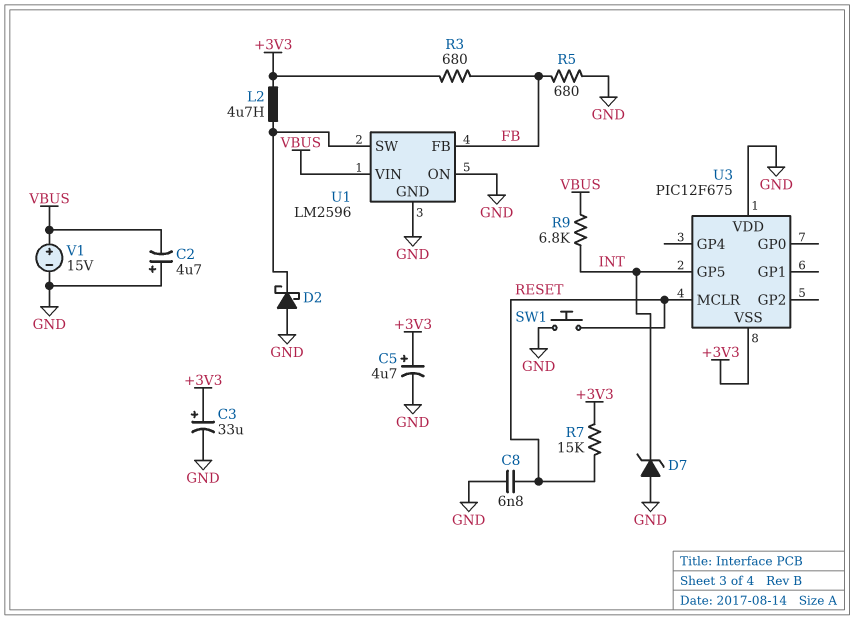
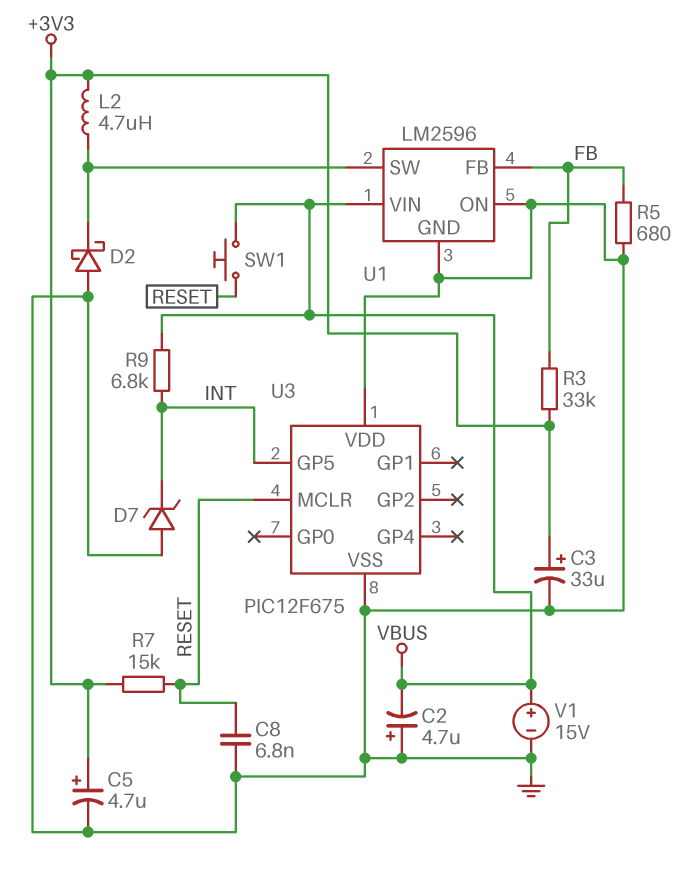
R3: 680 (+3V3, FB) -> 33k (+3V3, FB)
SW1: button (GND, RESET) -> button (RESET, VBUS)
U3 pin VSS: +3V3 -> GND

